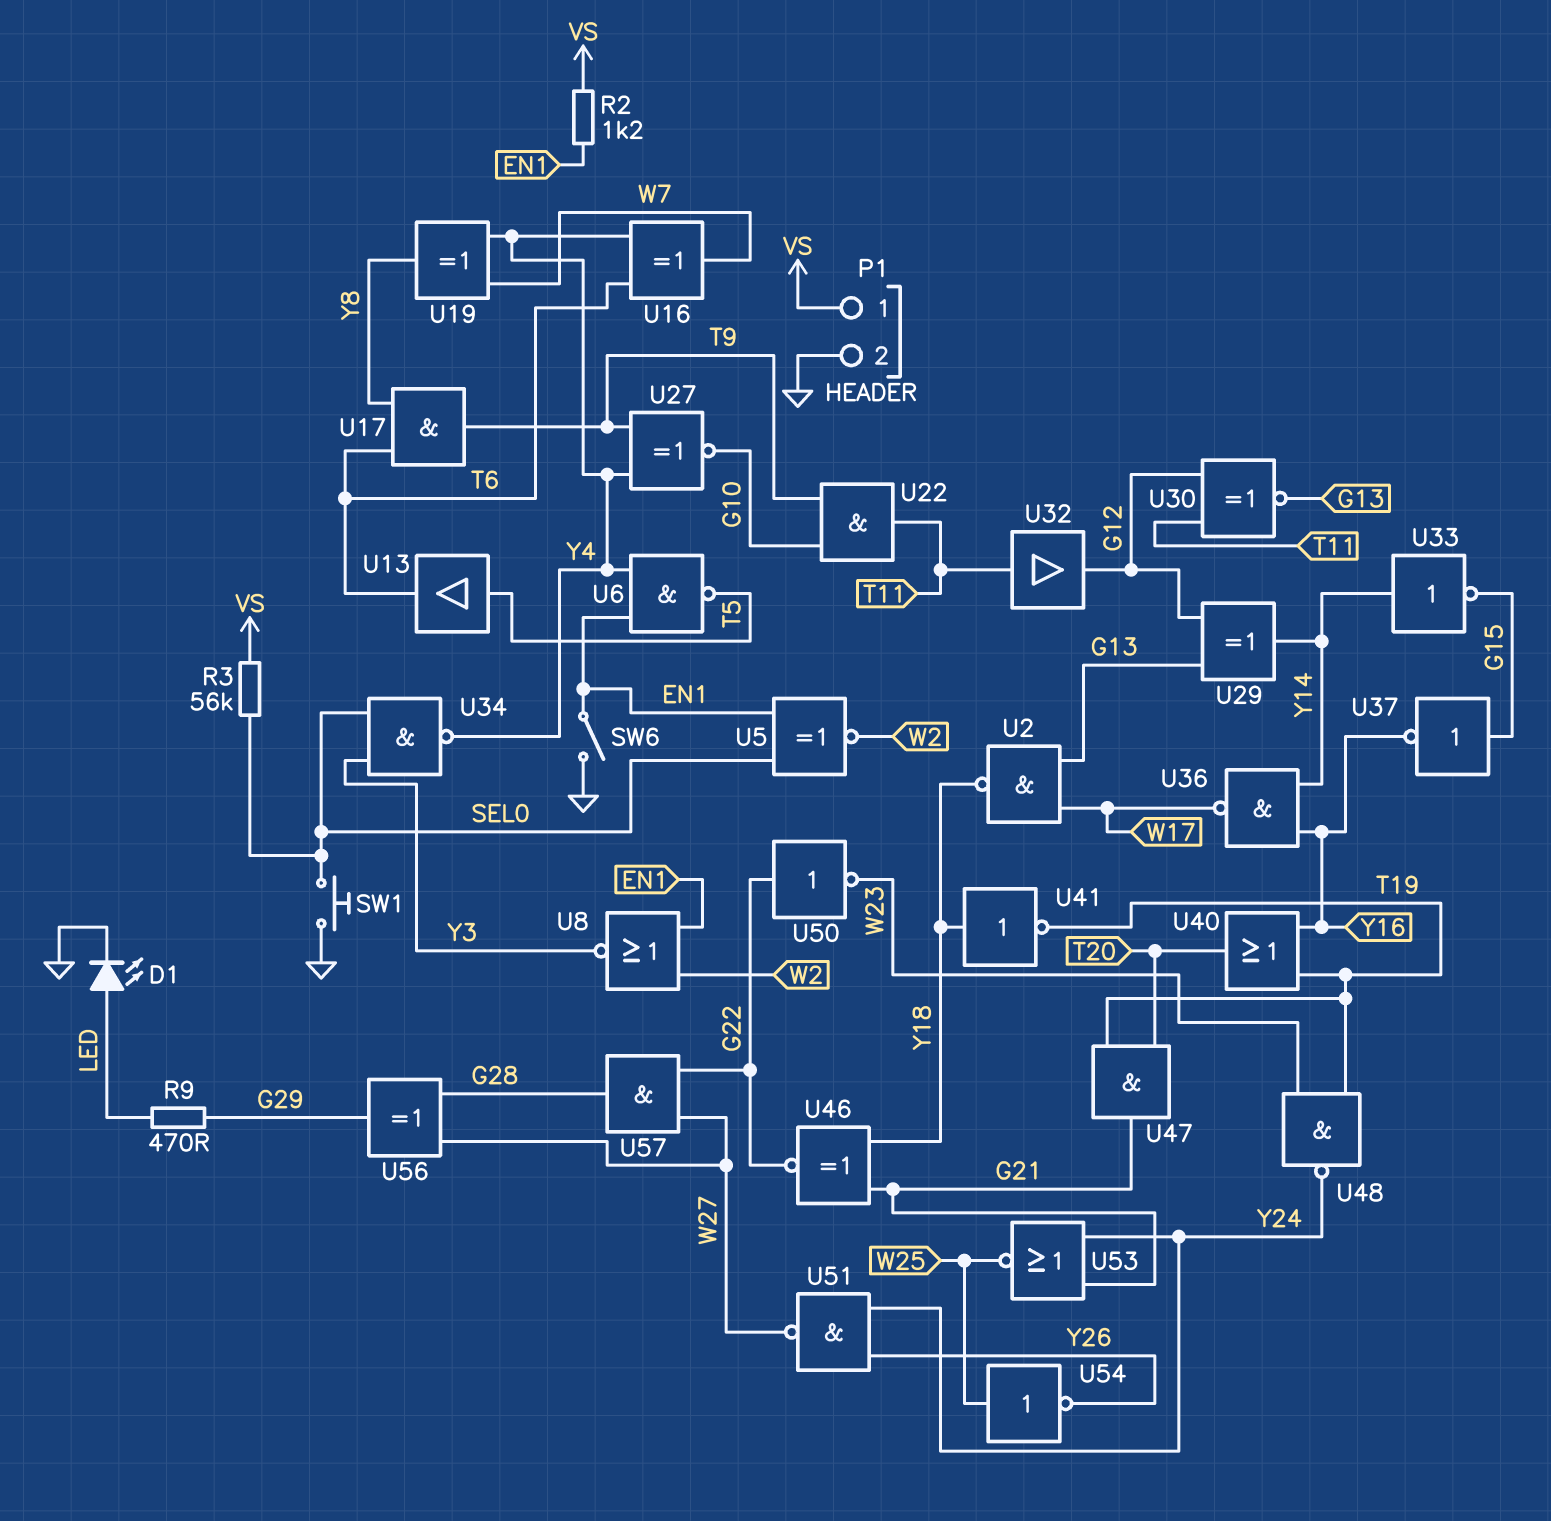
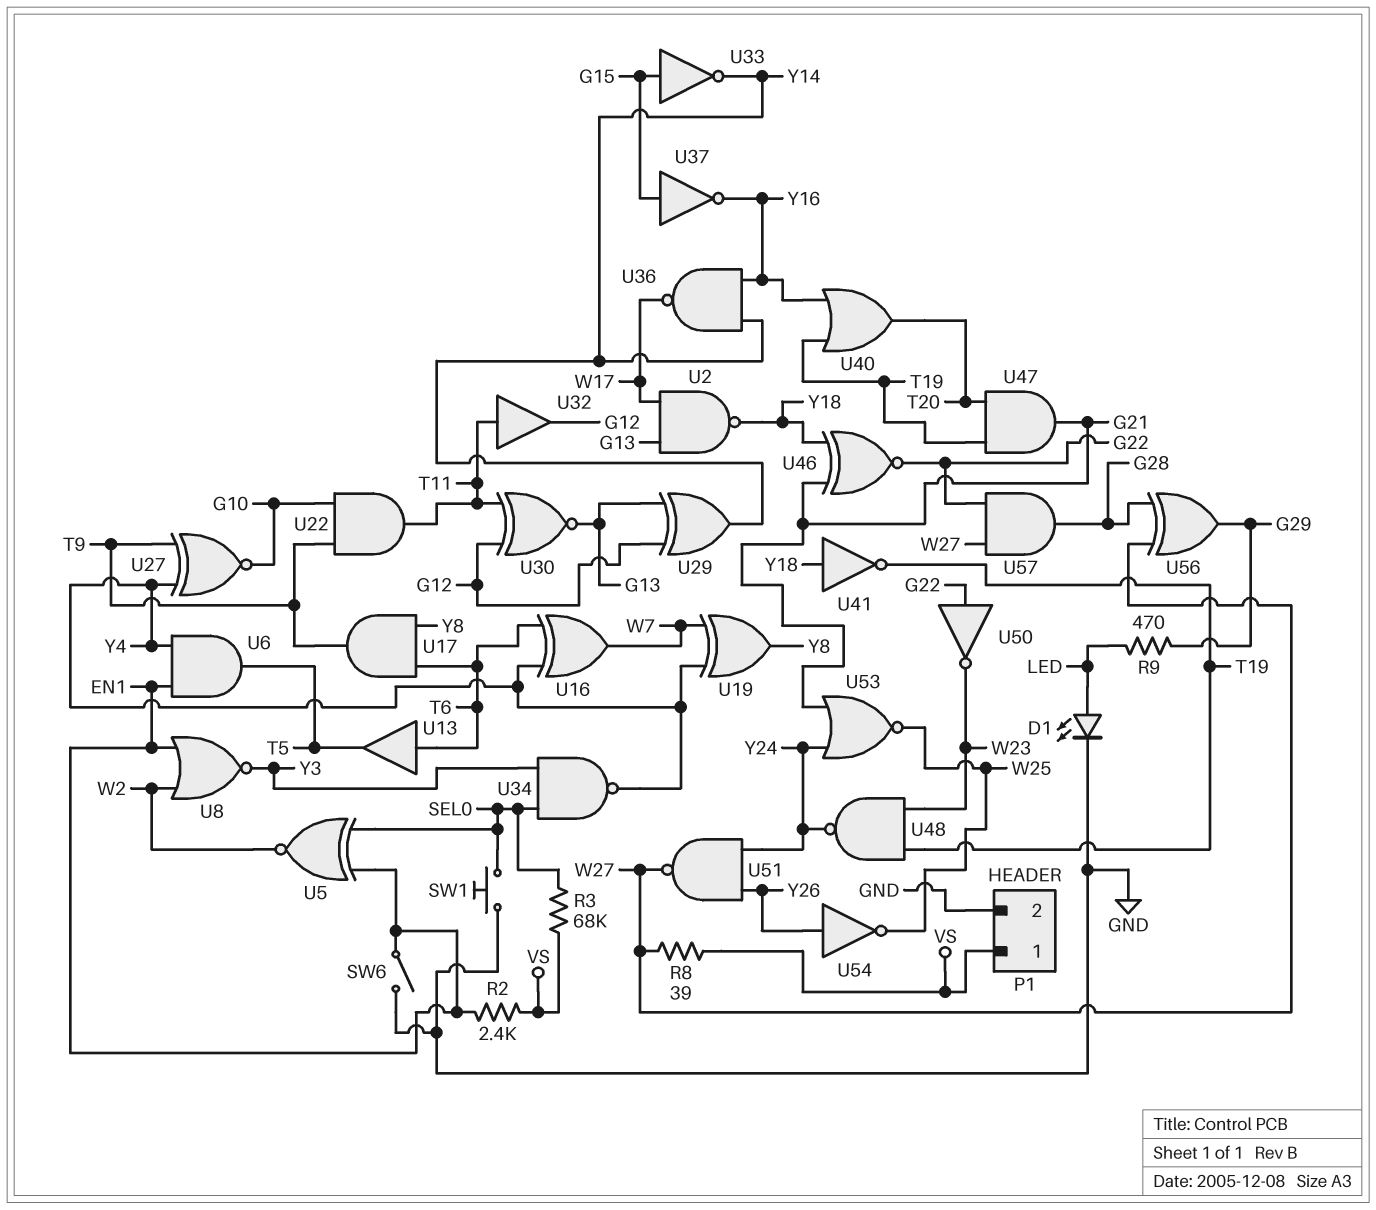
R2: 1.2k (EN1, VS) -> 2.4k (EN1, VS)
R3: 56k (SEL0, VS) -> 68k (SEL0, VS)
R8: none -> 39 (VS, W27)
U6: NAND (in EN1, in Y4, out T5) -> AND (in EN1, in Y4, out T5)
U13: buffer (in T5, out T6) -> buffer (in T6, out T5)
U33: NOT (in Y14, out G15) -> NOT (in G15, out Y14)
U54: NOT (in W25, out Y26) -> NOT (in Y26, out W25)

